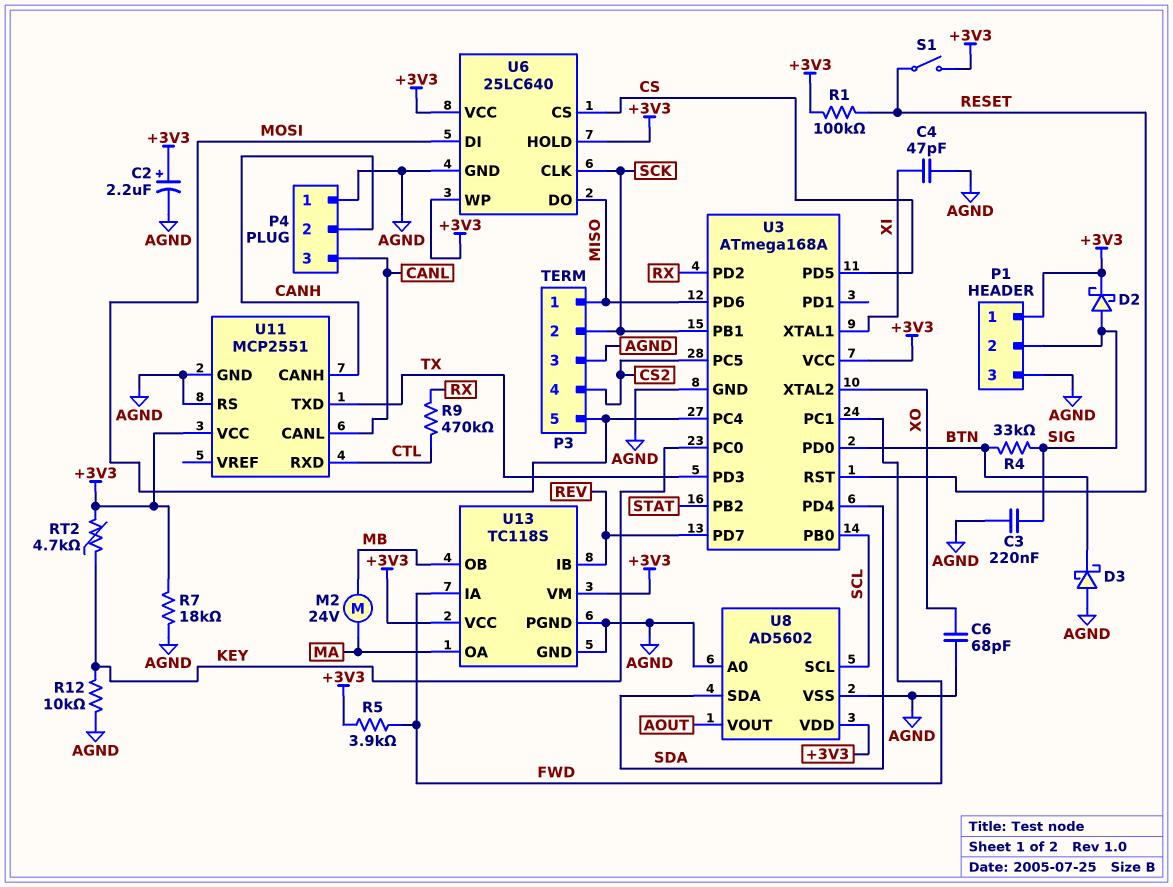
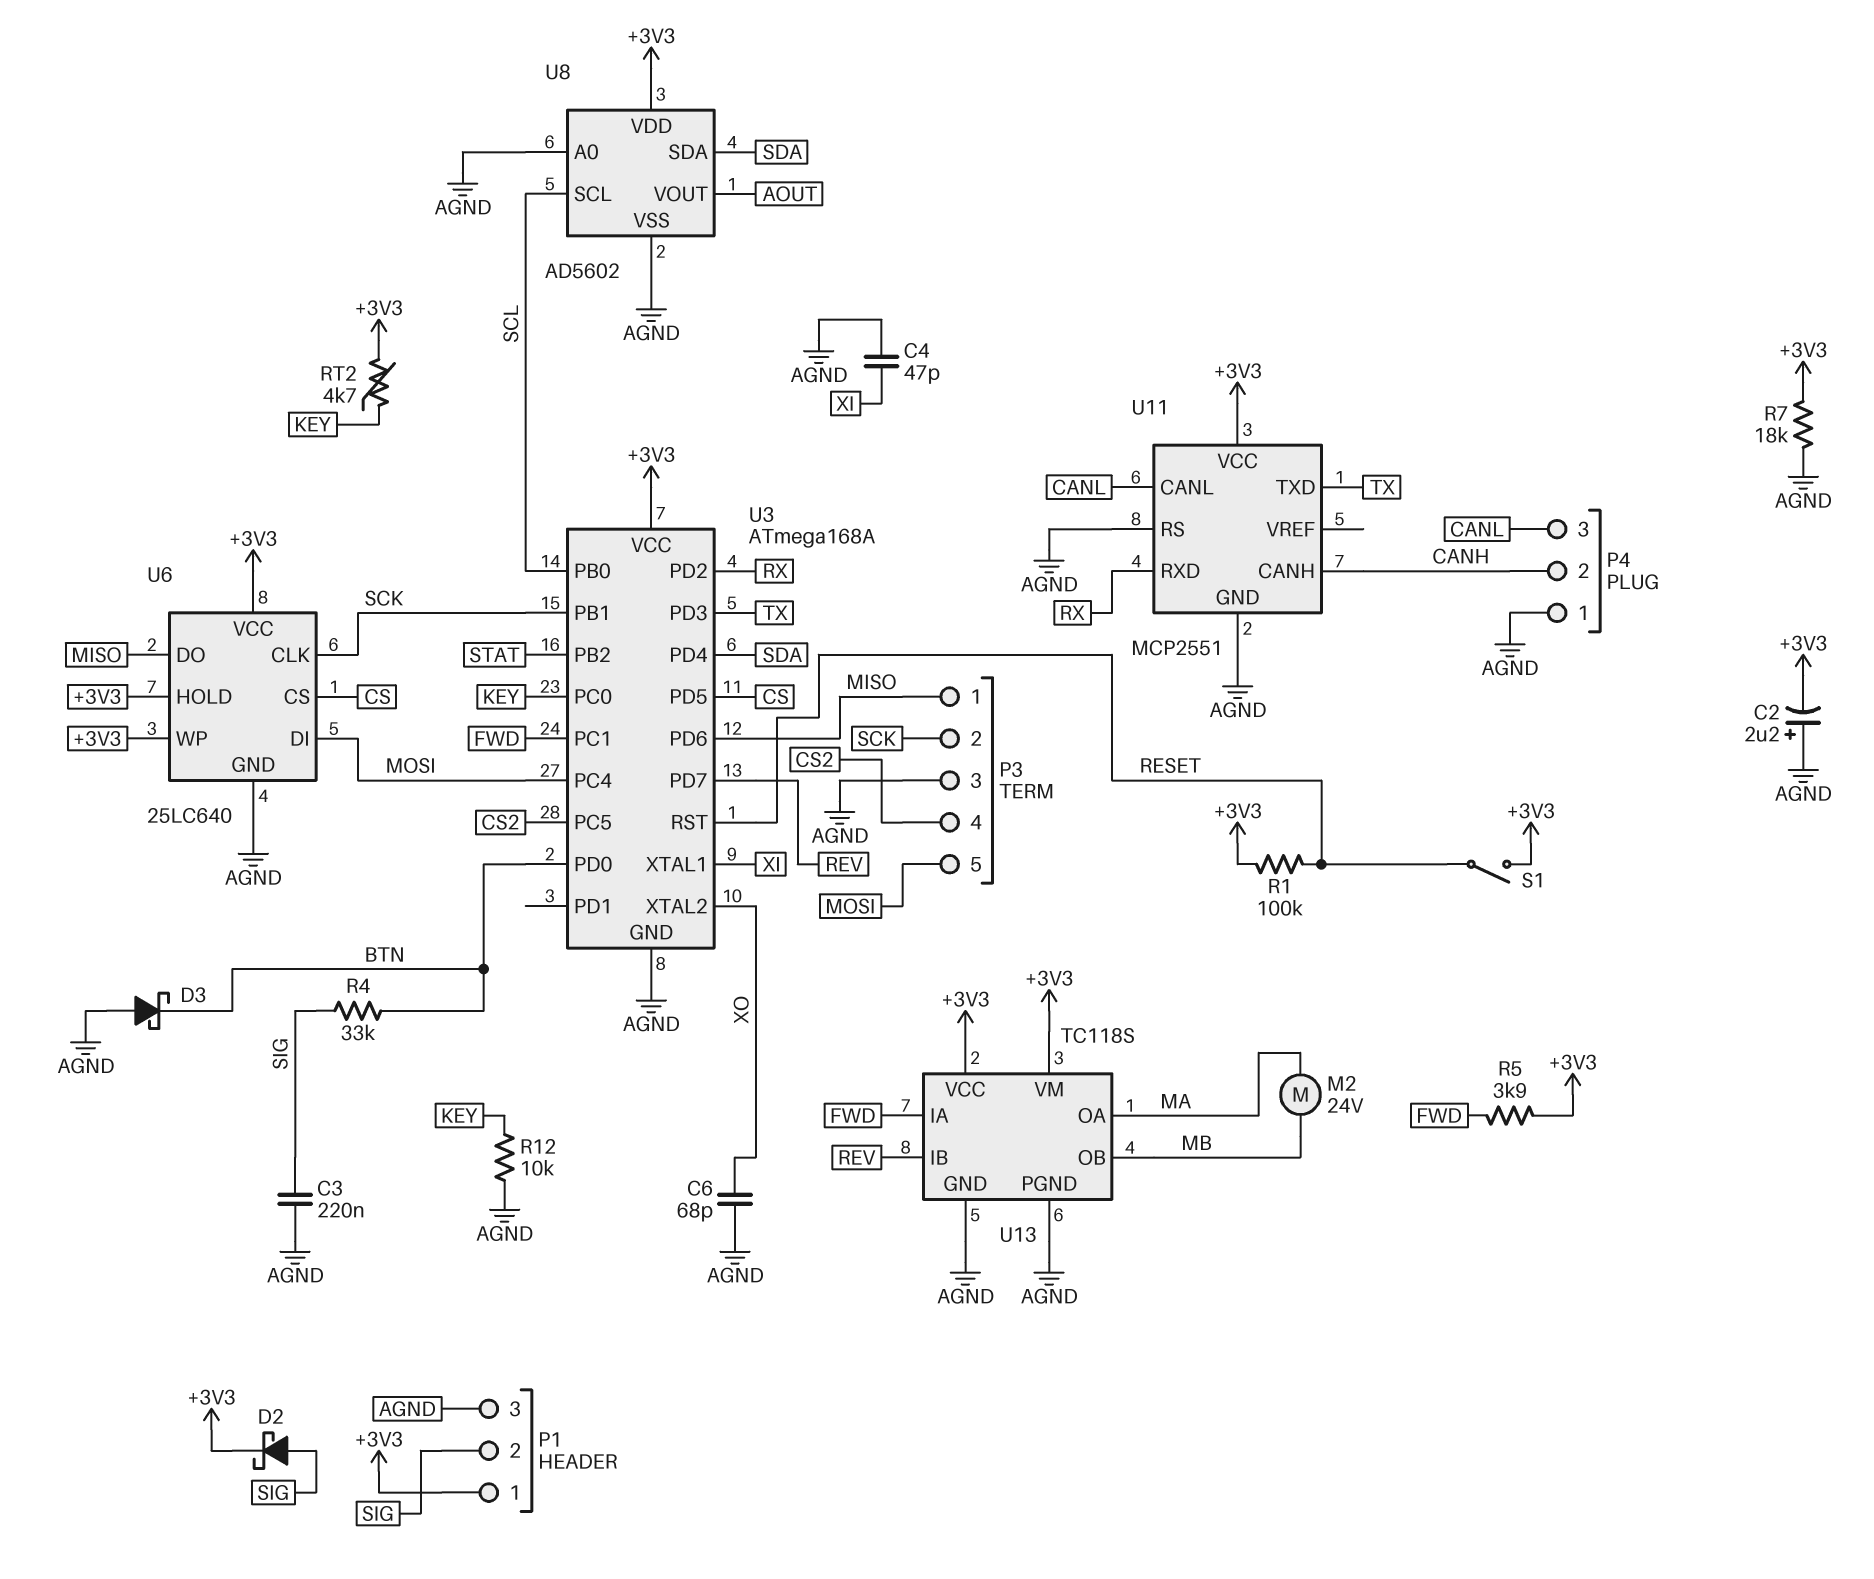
C2: 2.2uF (plus +3V3, minus AGND) -> 2.2uF (plus AGND, minus +3V3)
R9: 470k (CTL, RX) -> none
U11 pin RXD: CTL -> RX

